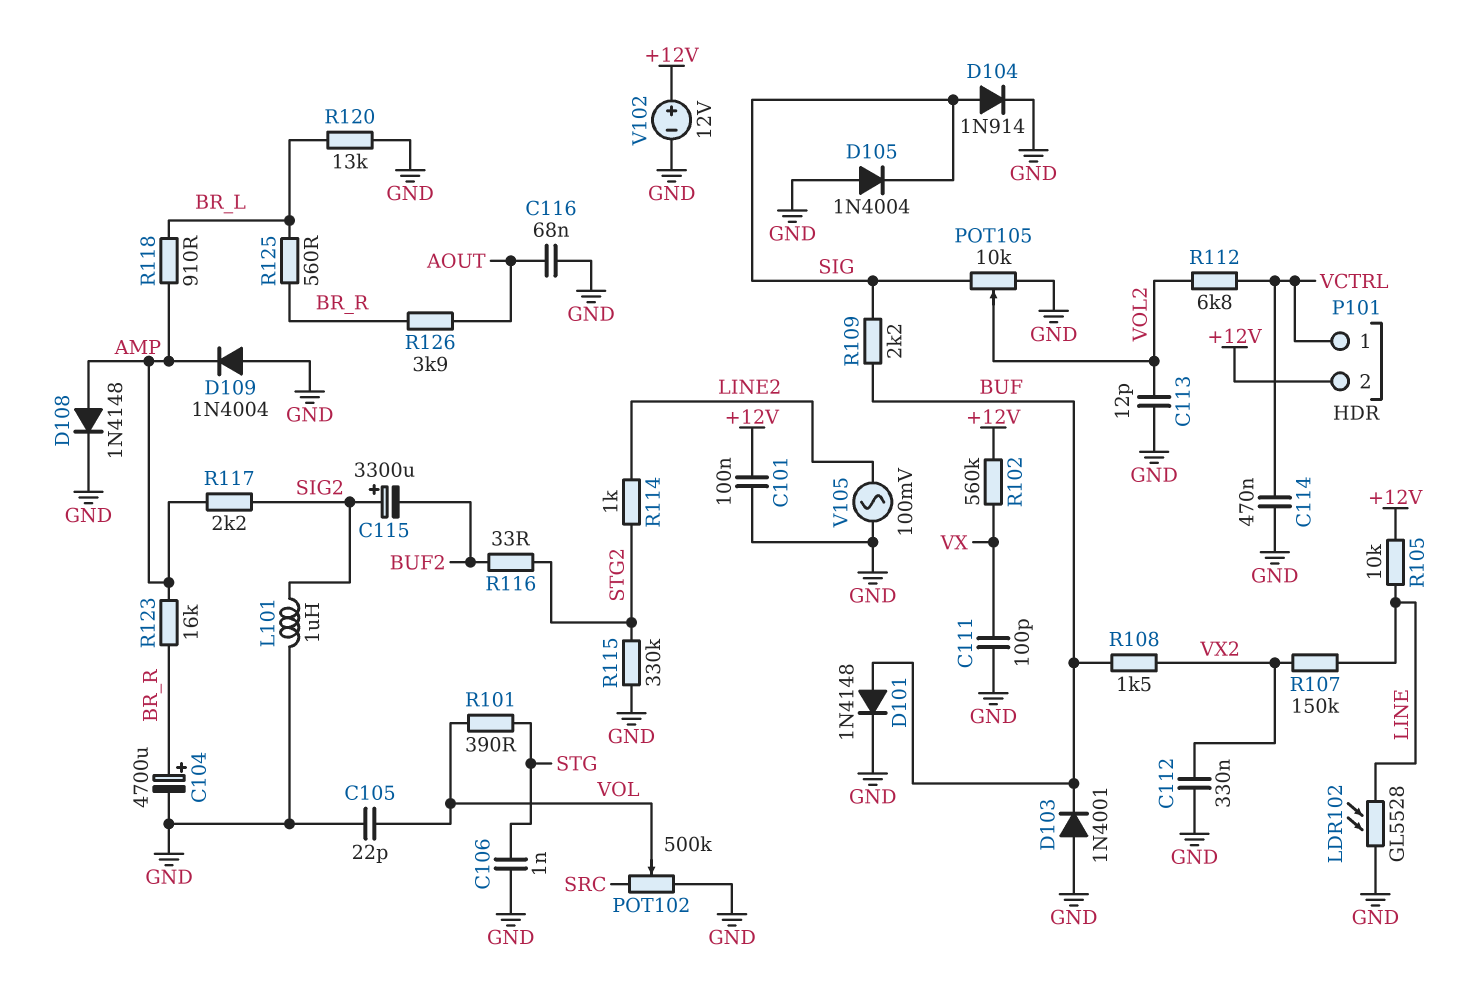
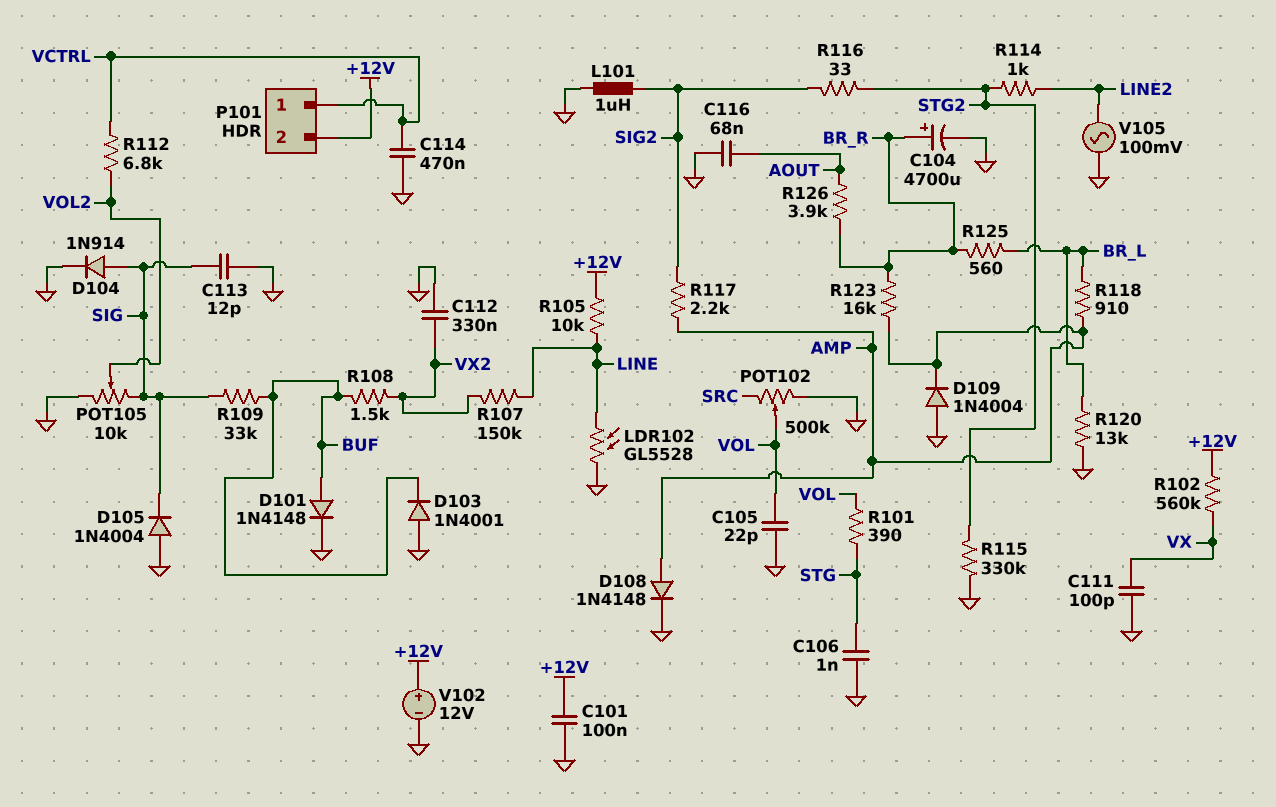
C113: 12pF (GND, VOL2) -> 12pF (GND, SIG)
C115: 3300uF (plus SIG2, minus BUF2) -> none
R109: 2.2k (BUF, SIG) -> 33k (BUF, SIG)
R116: 33 (BUF2, STG2) -> 33 (SIG2, STG2)

